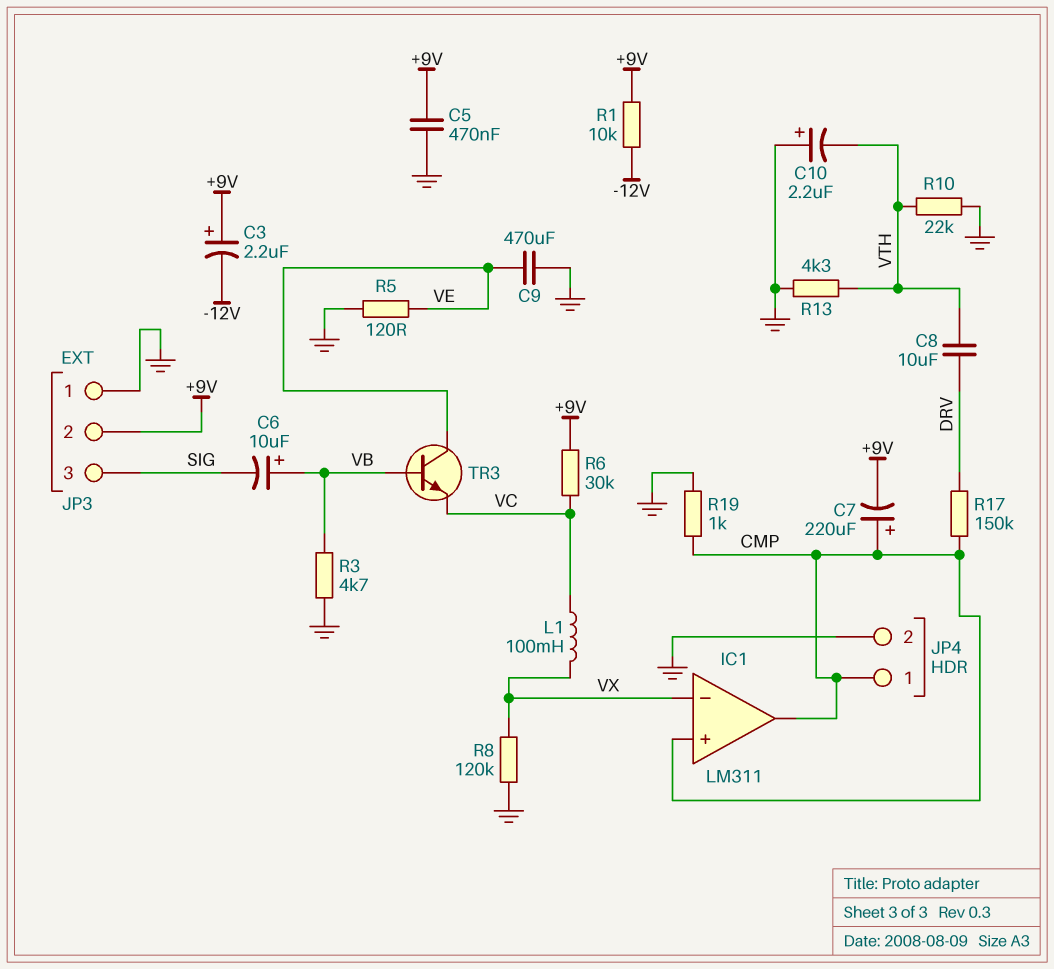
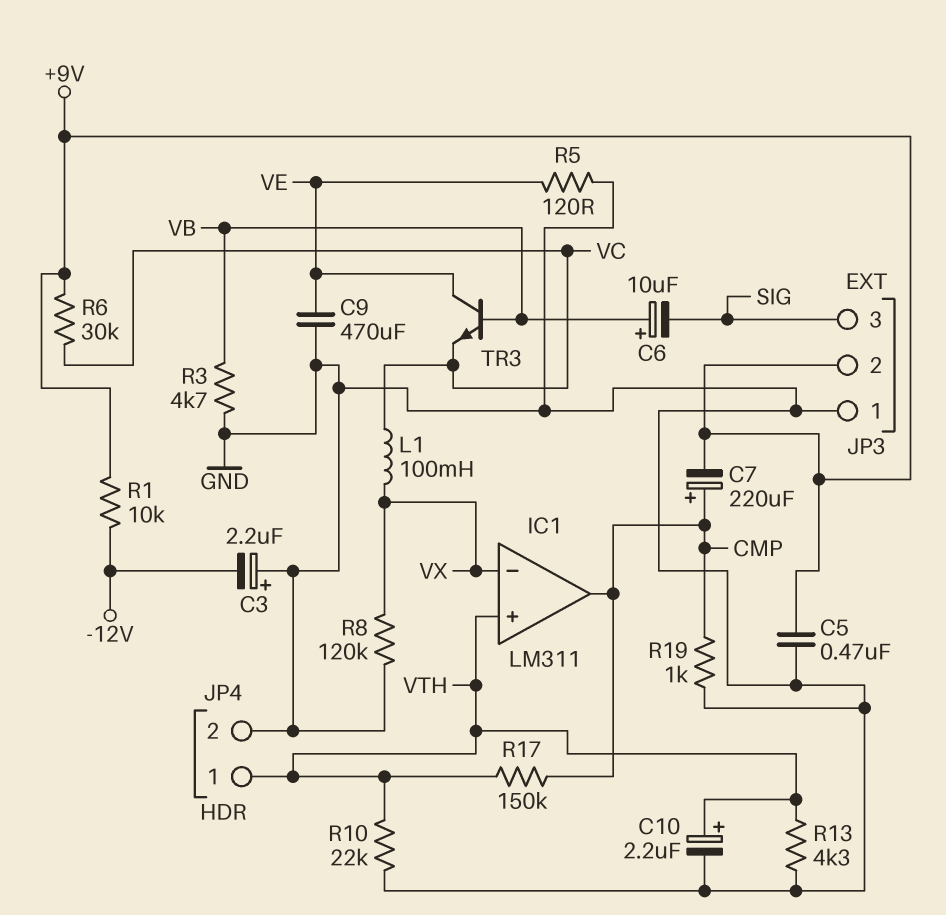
C3: 2.2uF (plus +9V, minus -12V) -> 2.2uF (plus GND, minus -12V)
C8: 10uF (DRV, VTH) -> none
C10: 2.2uF (plus GND, minus VTH) -> 2.2uF (plus VTH, minus GND)
IC1 pin in+: CMP -> VTH
JP4 pin 1: CMP -> VTH
R17: 150k (CMP, DRV) -> 150k (CMP, VTH)

